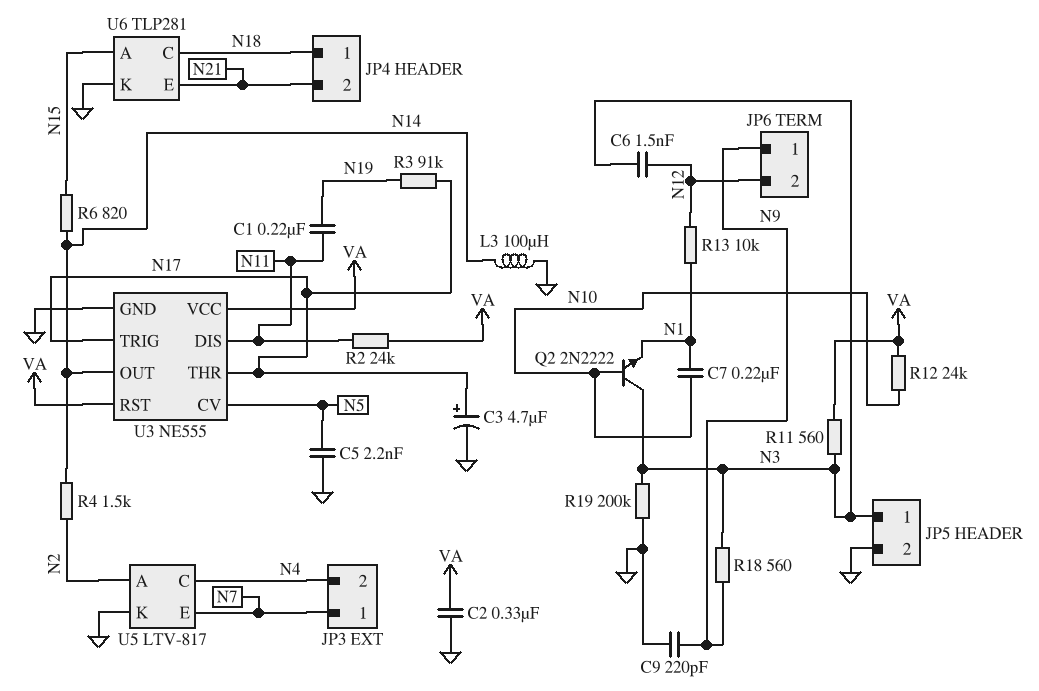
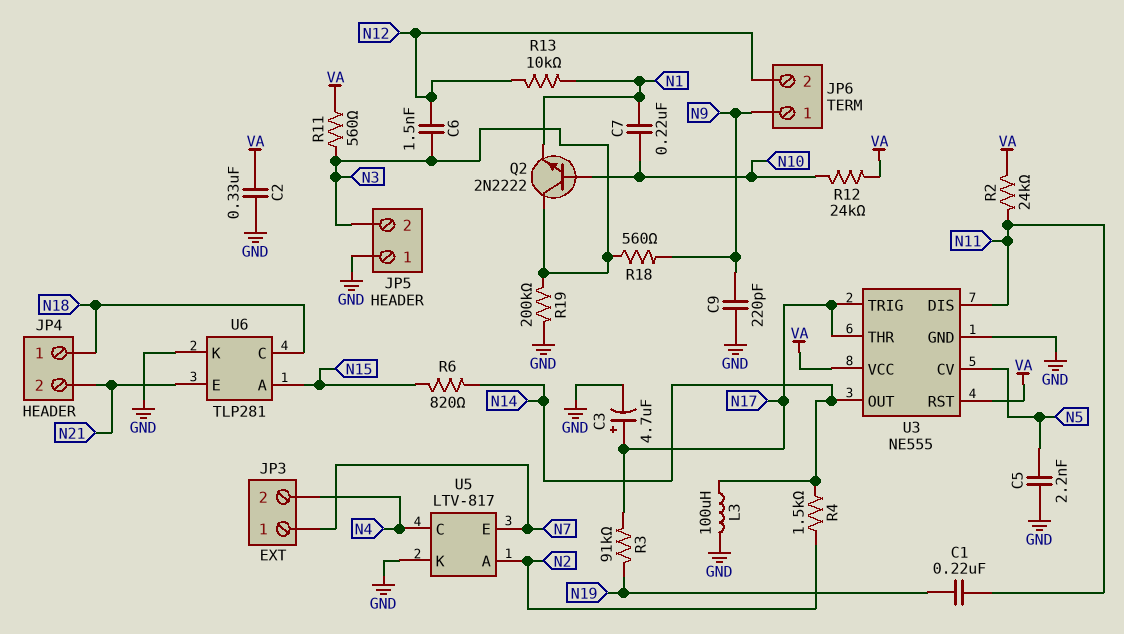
JP5 pin 1: N3 -> GND
JP5 pin 2: GND -> N3

